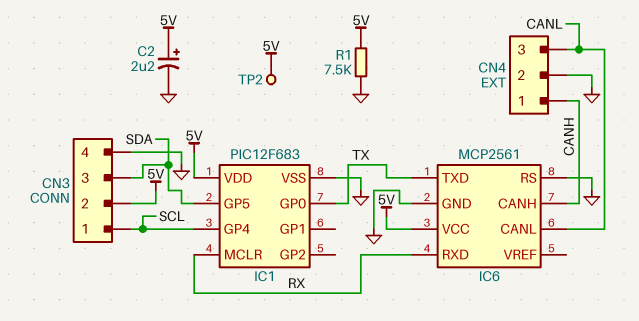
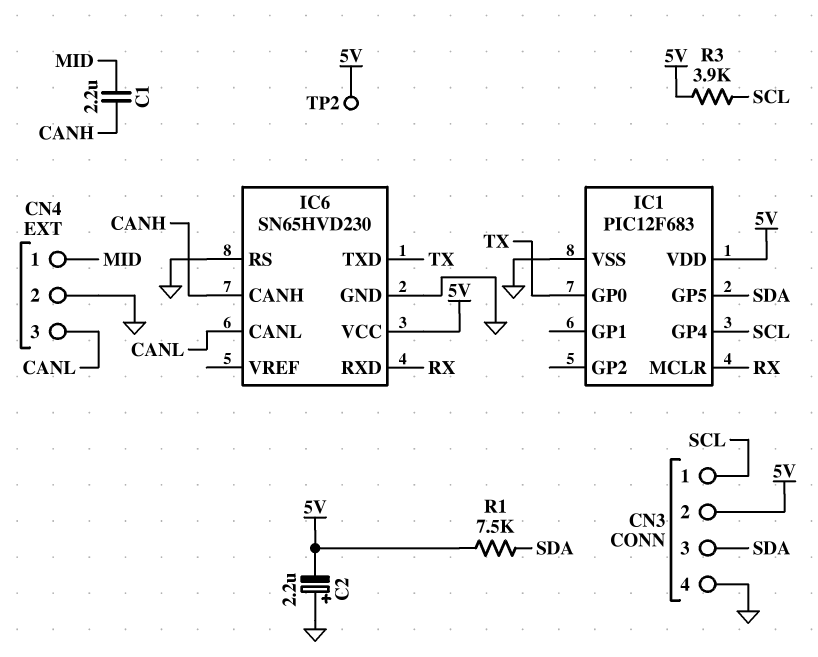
C1: none -> 2.2uF (CANH, MID)
C2: 2.2uF (plus 5V, minus GND) -> 2.2uF (plus GND, minus 5V)
CN4 pin 1: CANH -> MID
IC6: MCP2561 -> SN65HVD230
R1: 7.5k (5V, GND) -> 7.5k (5V, SDA)
R3: none -> 3.9k (5V, SCL)

